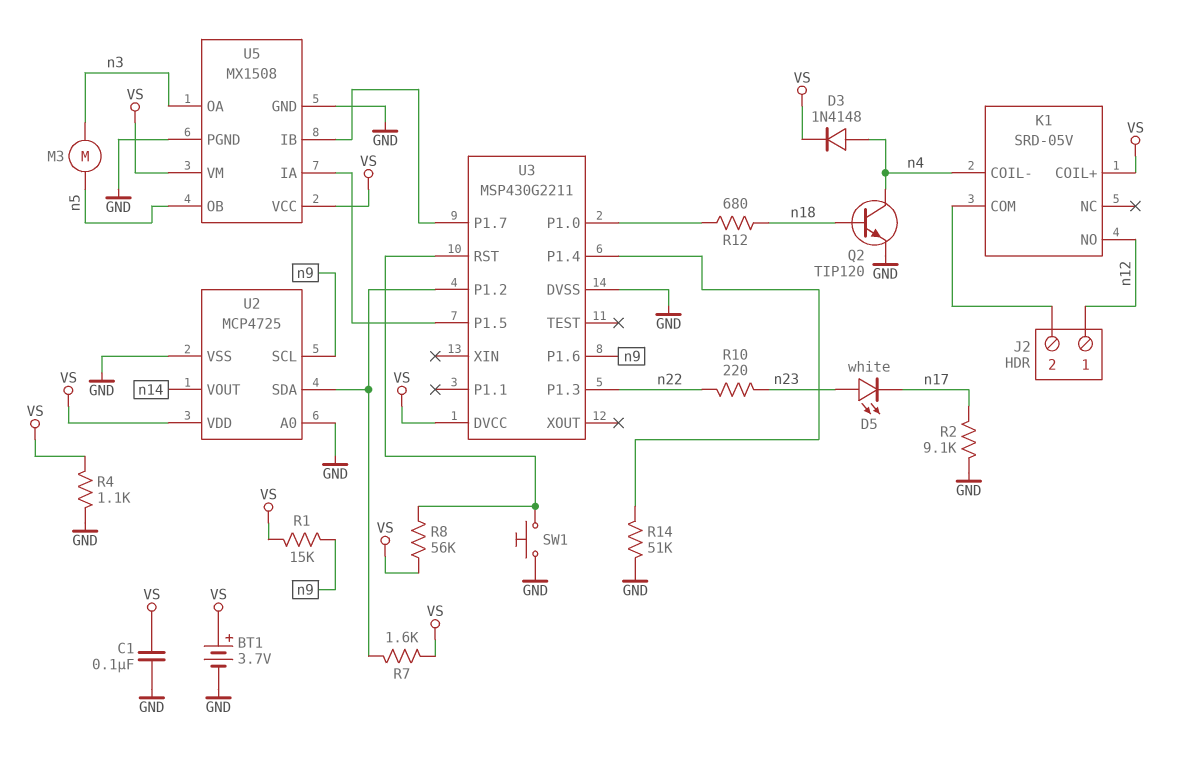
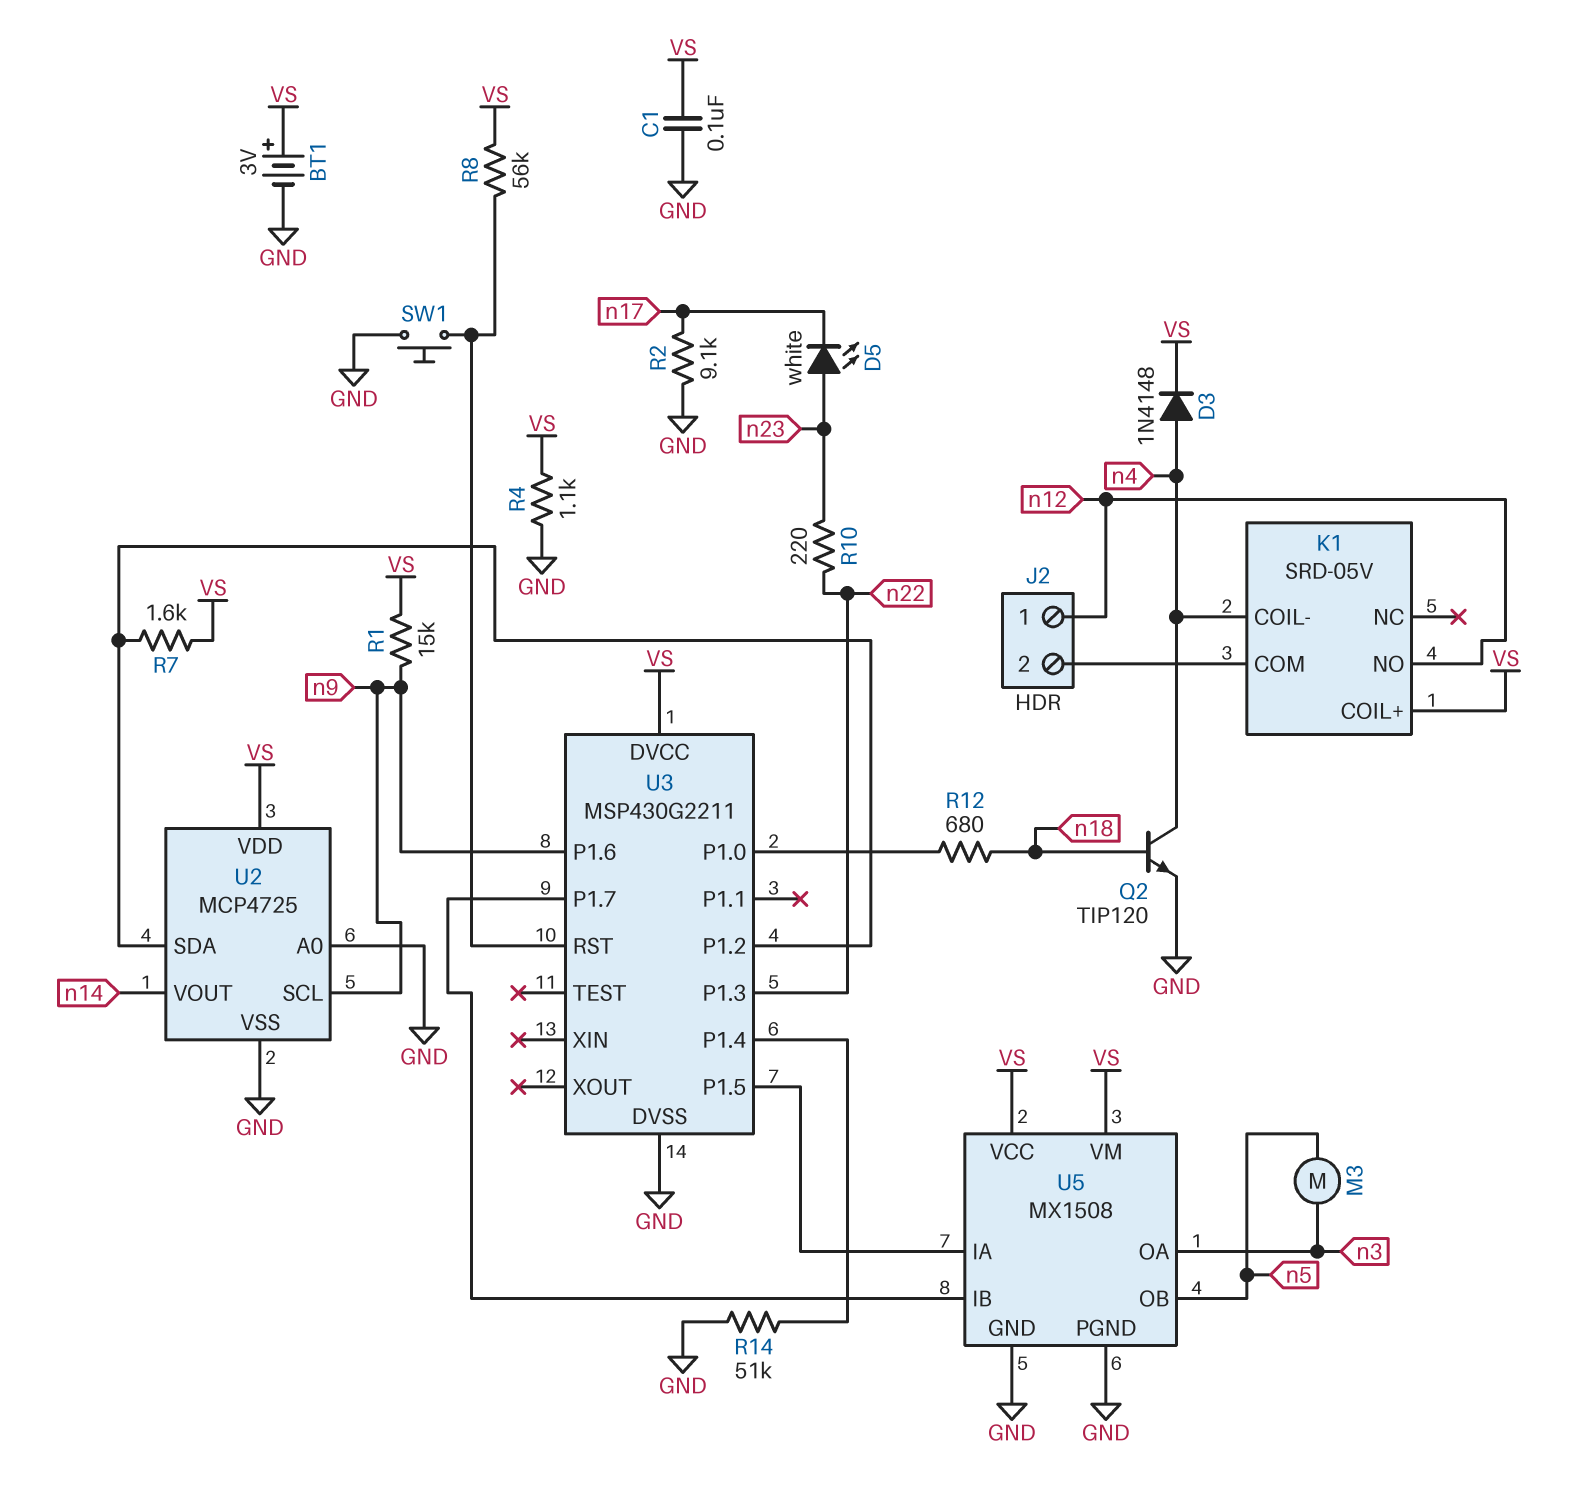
BT1: 3.7V (plus VS, minus GND) -> 3V (plus VS, minus GND)

